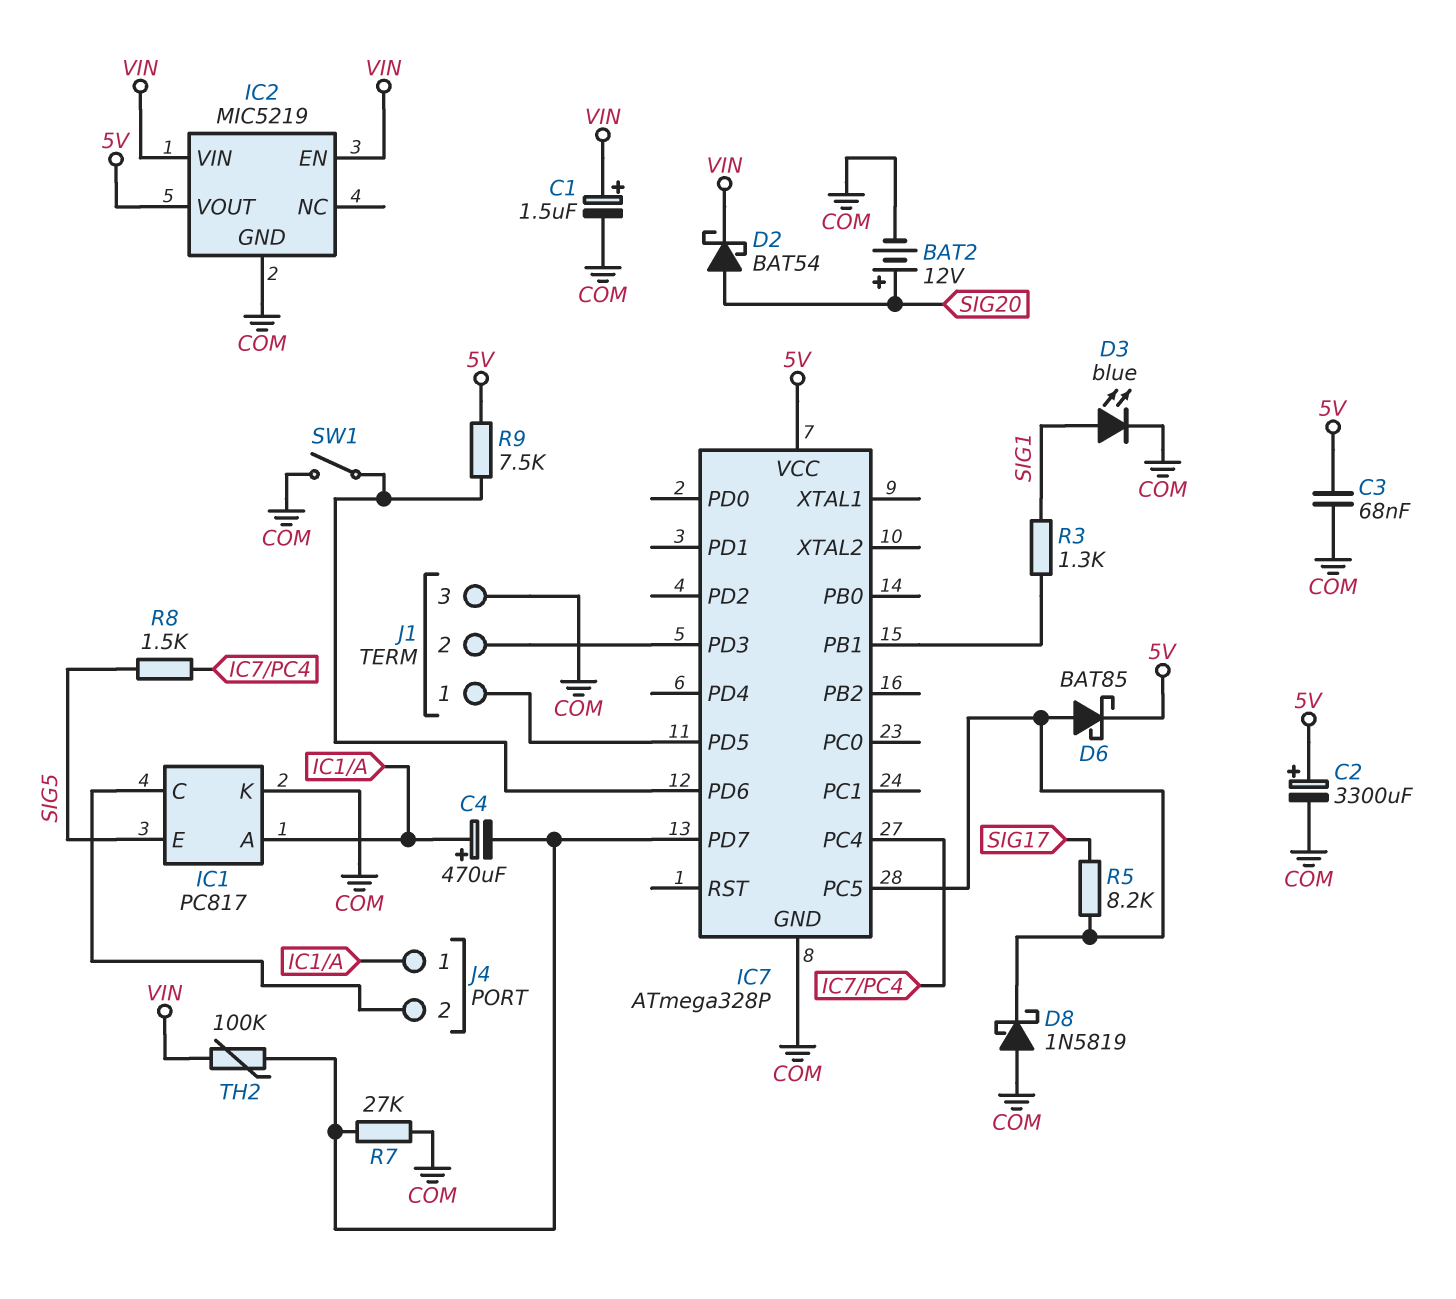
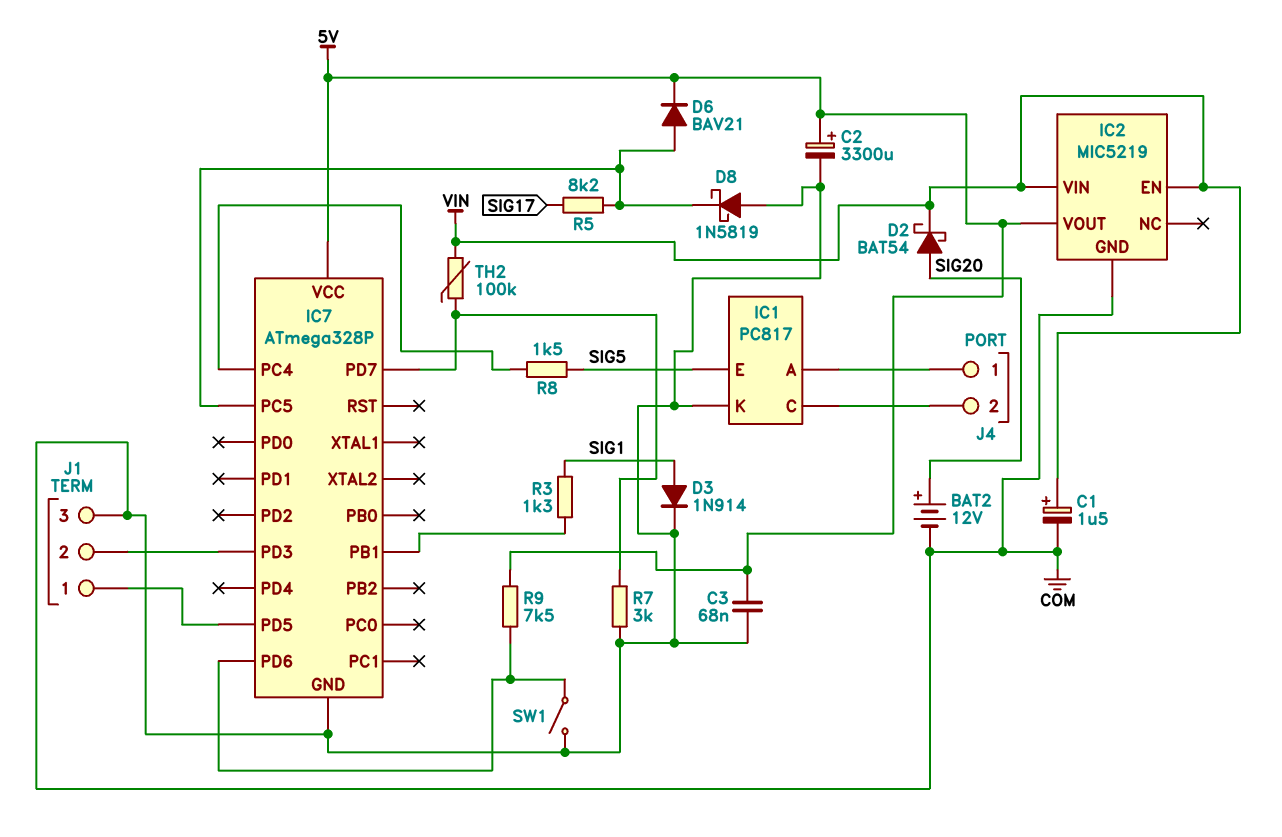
C4: 470uF (plus IC1/A, minus IC7/PD7) -> none
D3: LED blue (A SIG1, K COM) -> diode 1N914 (A SIG1, K COM)
D6: schottky BAT85 (A IC7/PC5, K 5V) -> diode BAV21 (A IC7/PC5, K 5V)
R7: 27k (COM, IC7/PD7) -> 3k (COM, IC7/PD7)

